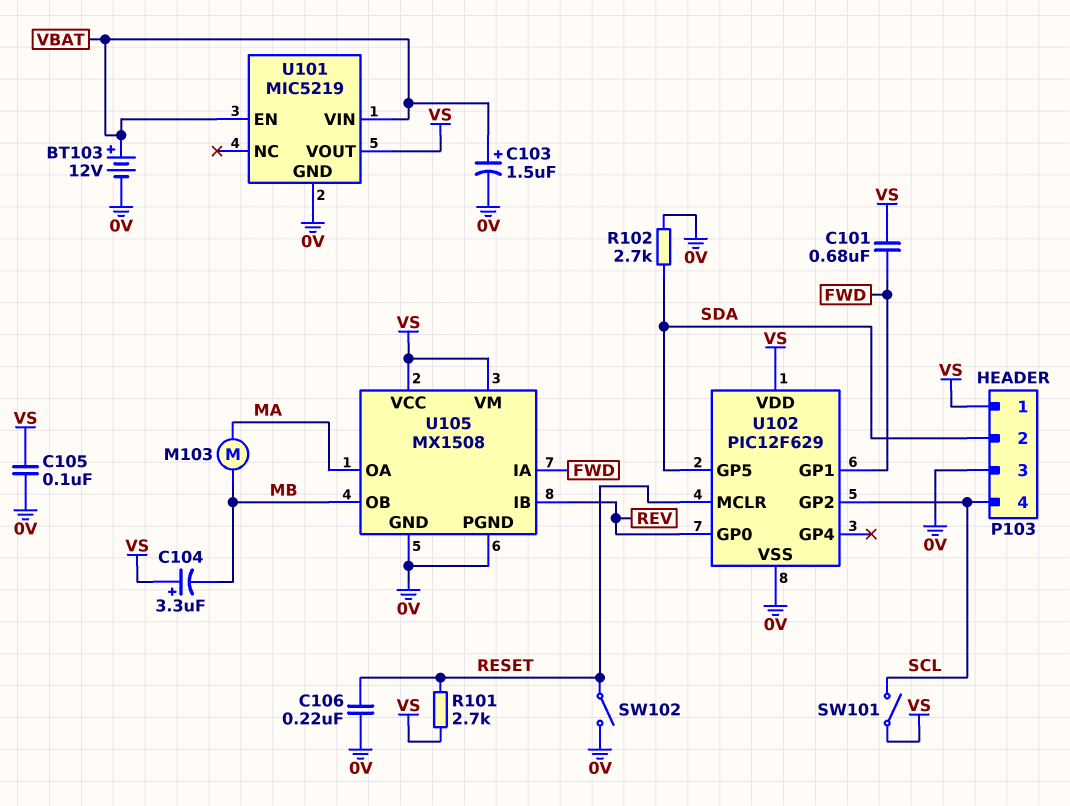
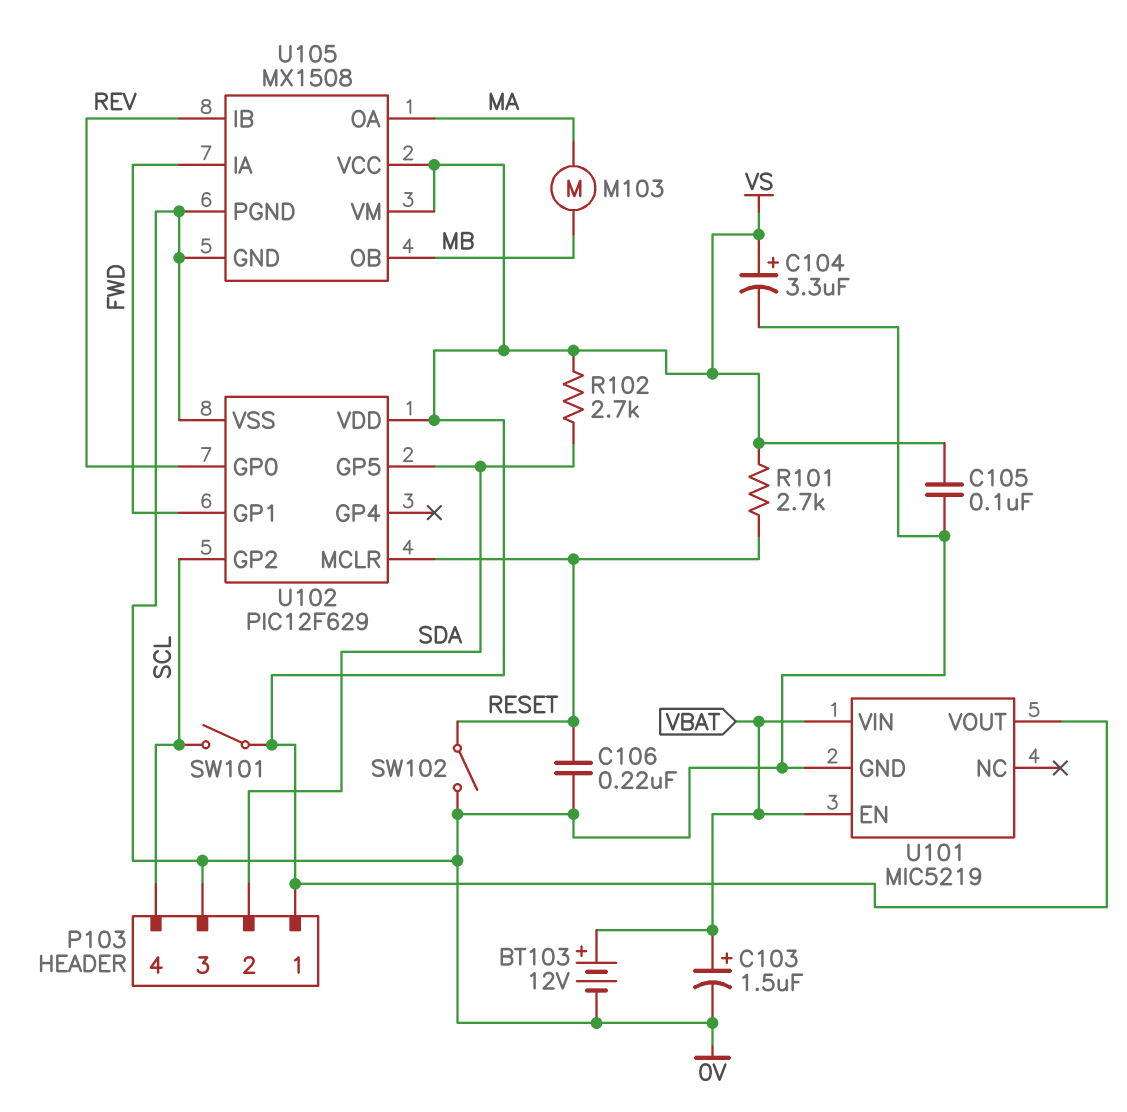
C101: 680nF (FWD, VS) -> none
C104: 3.3uF (plus VS, minus MB) -> 3.3uF (plus VS, minus 0V)
R102: 2.7k (0V, SDA) -> 2.7k (SDA, VS)

